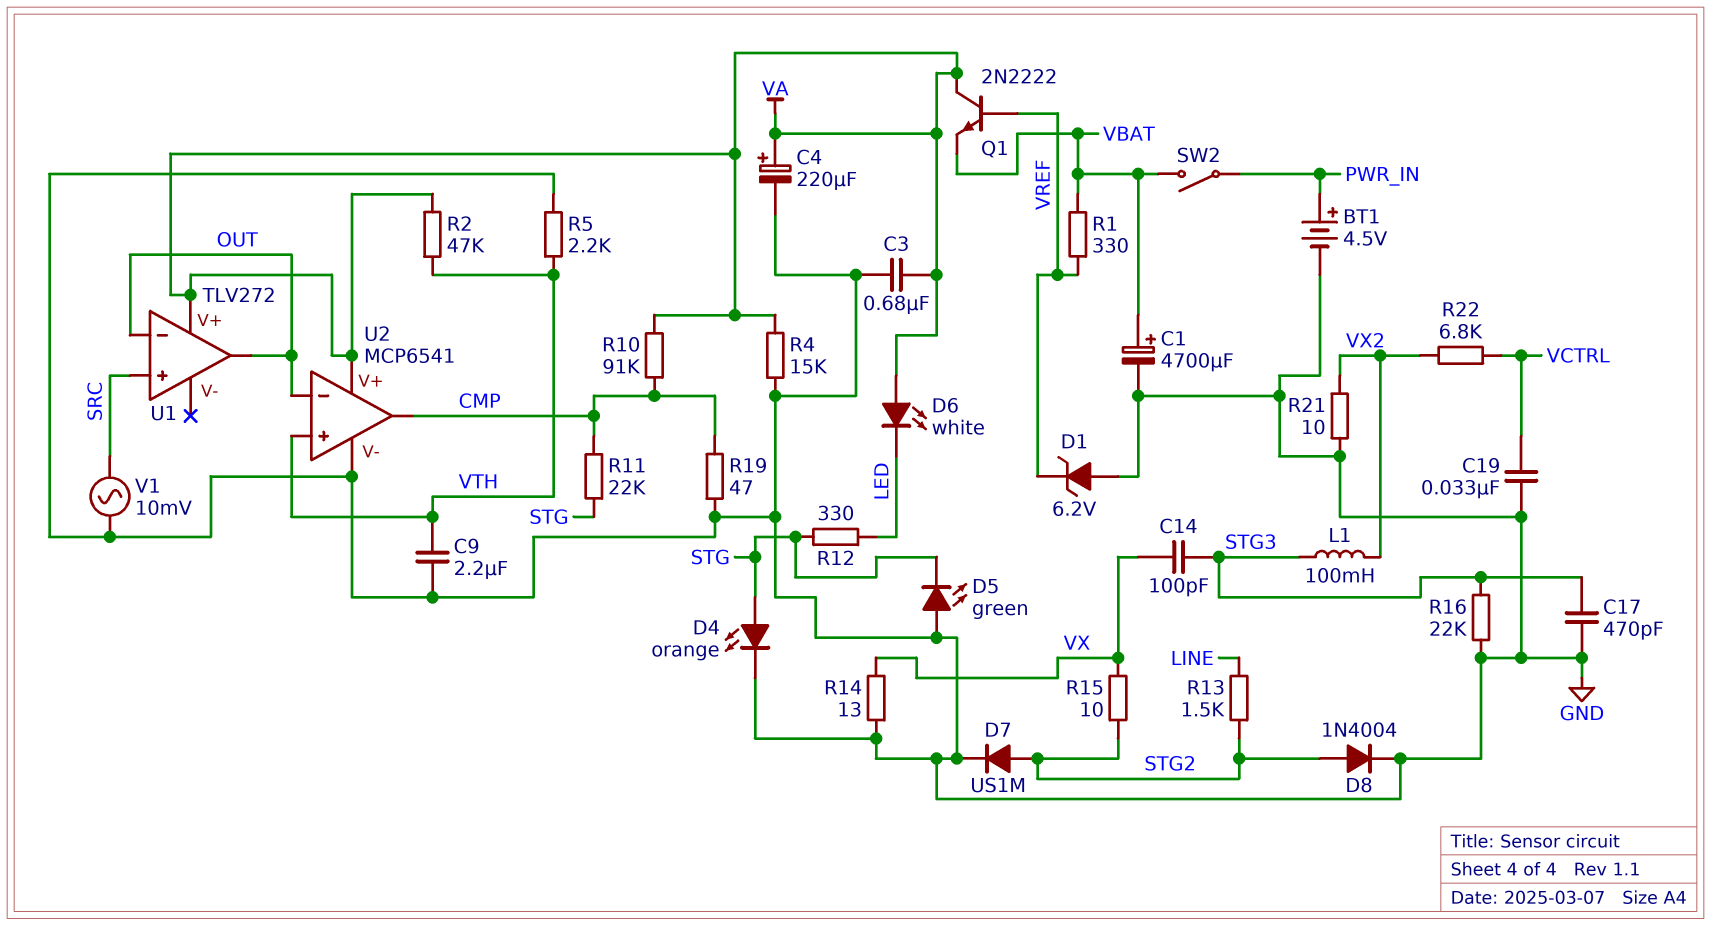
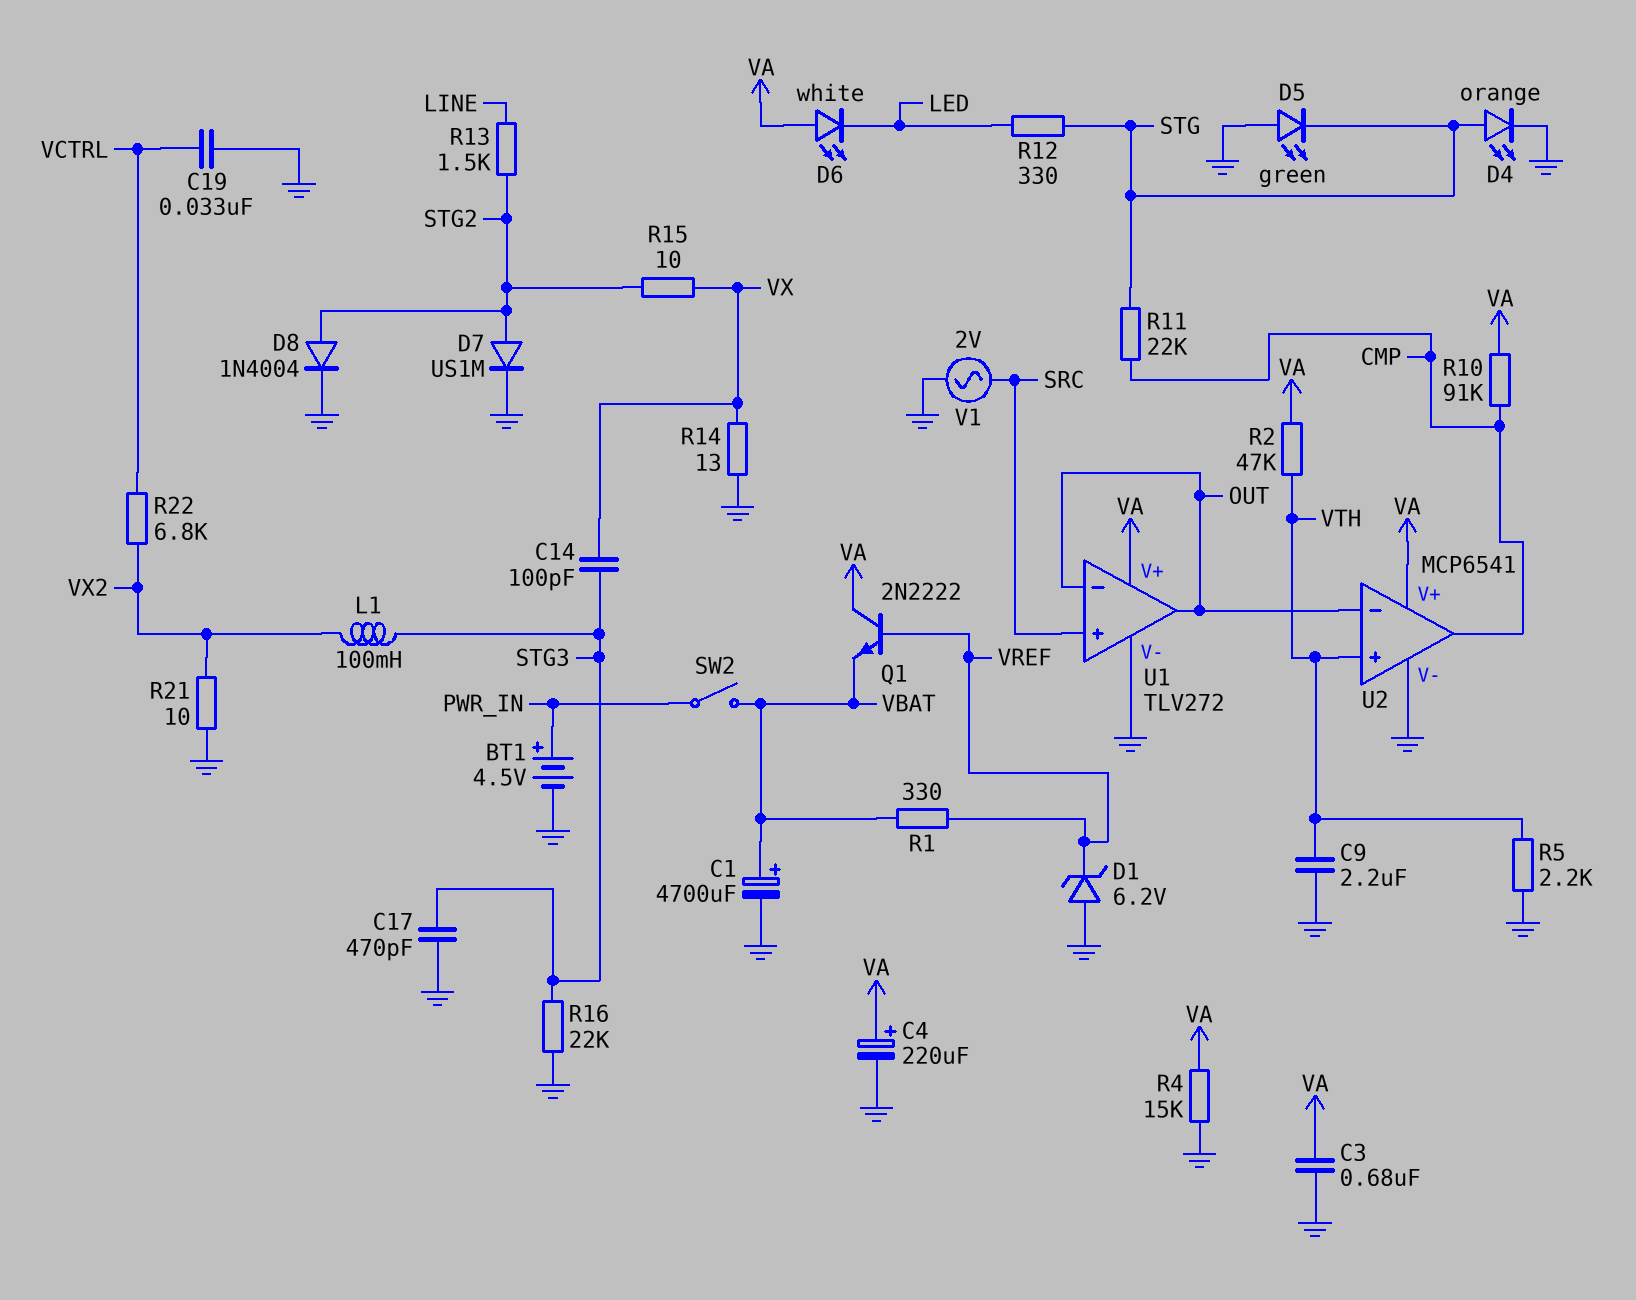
R19: 47 (CMP, GND) -> none
U1 pin V-: none -> GND
V1: AC 10mV (GND, SRC) -> AC 2V (GND, SRC)

